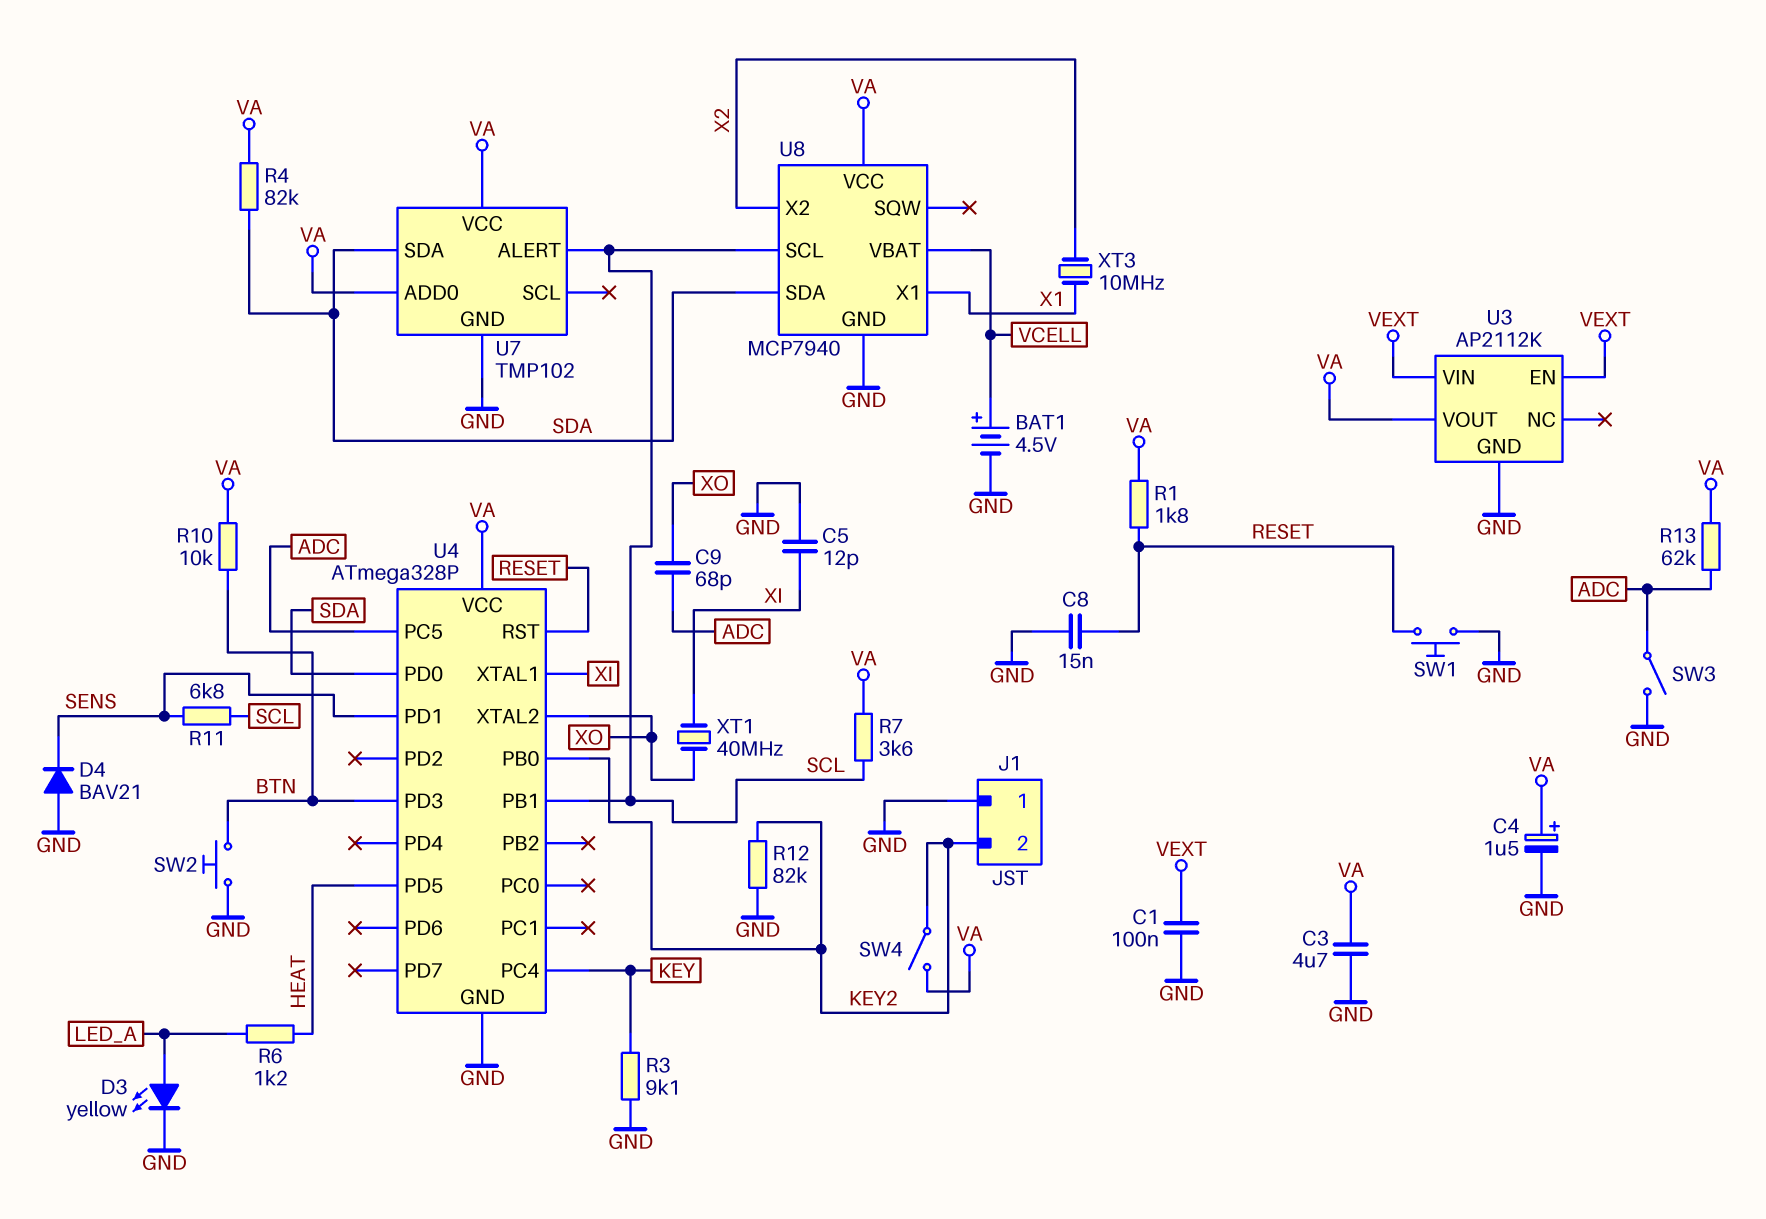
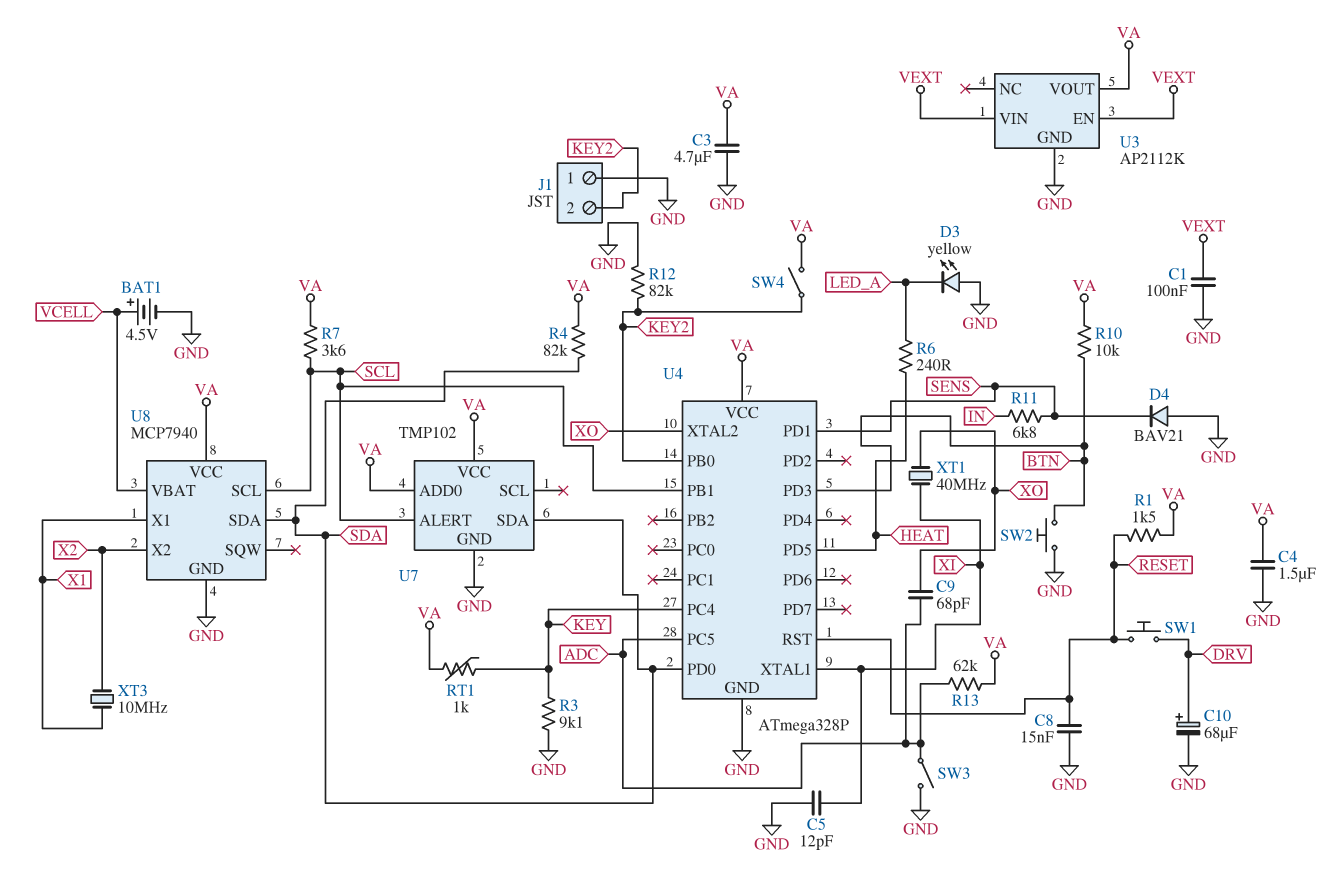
C4: 1.5uF (plus VA, minus GND) -> 1.5uF (GND, VA)
C10: none -> 68uF (plus DRV, minus GND)
D3: LED yellow (A LED_A, K GND) -> LED yellow (A GND, K LED_A)
R1: 1.8k (RESET, VA) -> 1.5k (RESET, VA)
R6: 1.2k (HEAT, LED_A) -> 240 (HEAT, LED_A)
R11: 6.8k (SCL, SENS) -> 6.8k (IN, SENS)
RT1: none -> 1k (KEY, VA)
SW1: button (GND, RESET) -> button (DRV, RESET)

